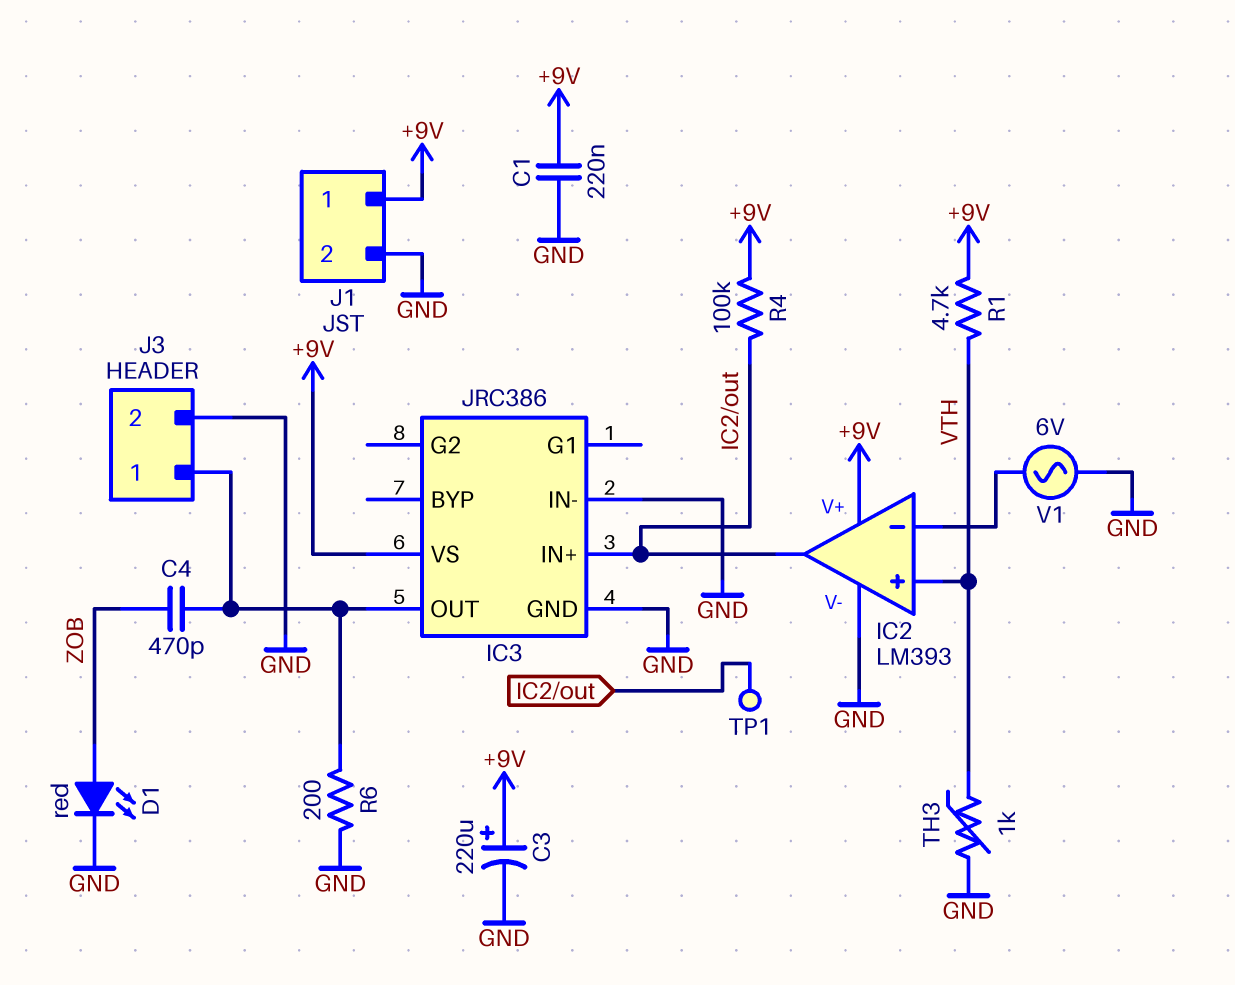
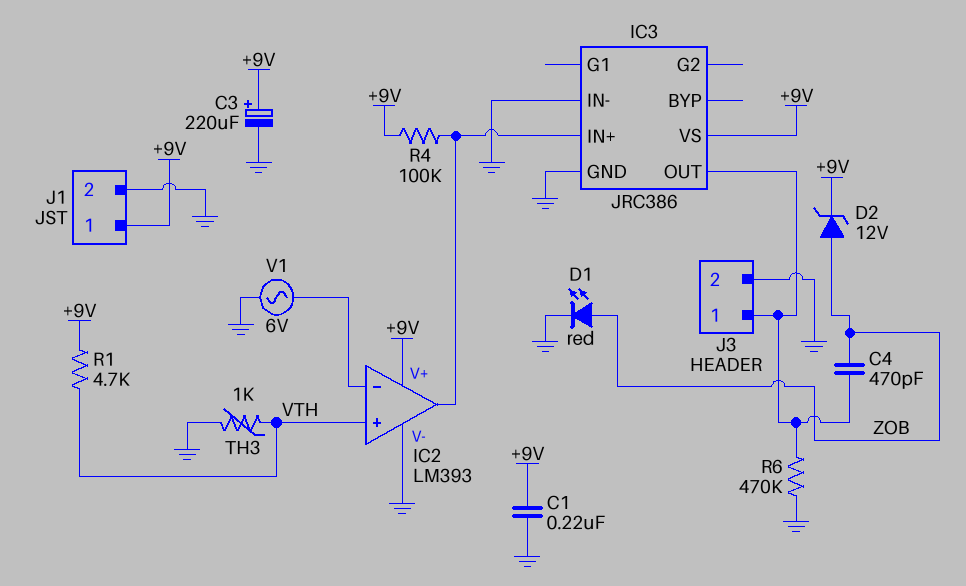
D2: none -> zener 12V (A ZOB, K +9V)
R6: 200 (GND, IC3/OUT) -> 470k (GND, IC3/OUT)
TP1: test point (IC2/out) -> none

